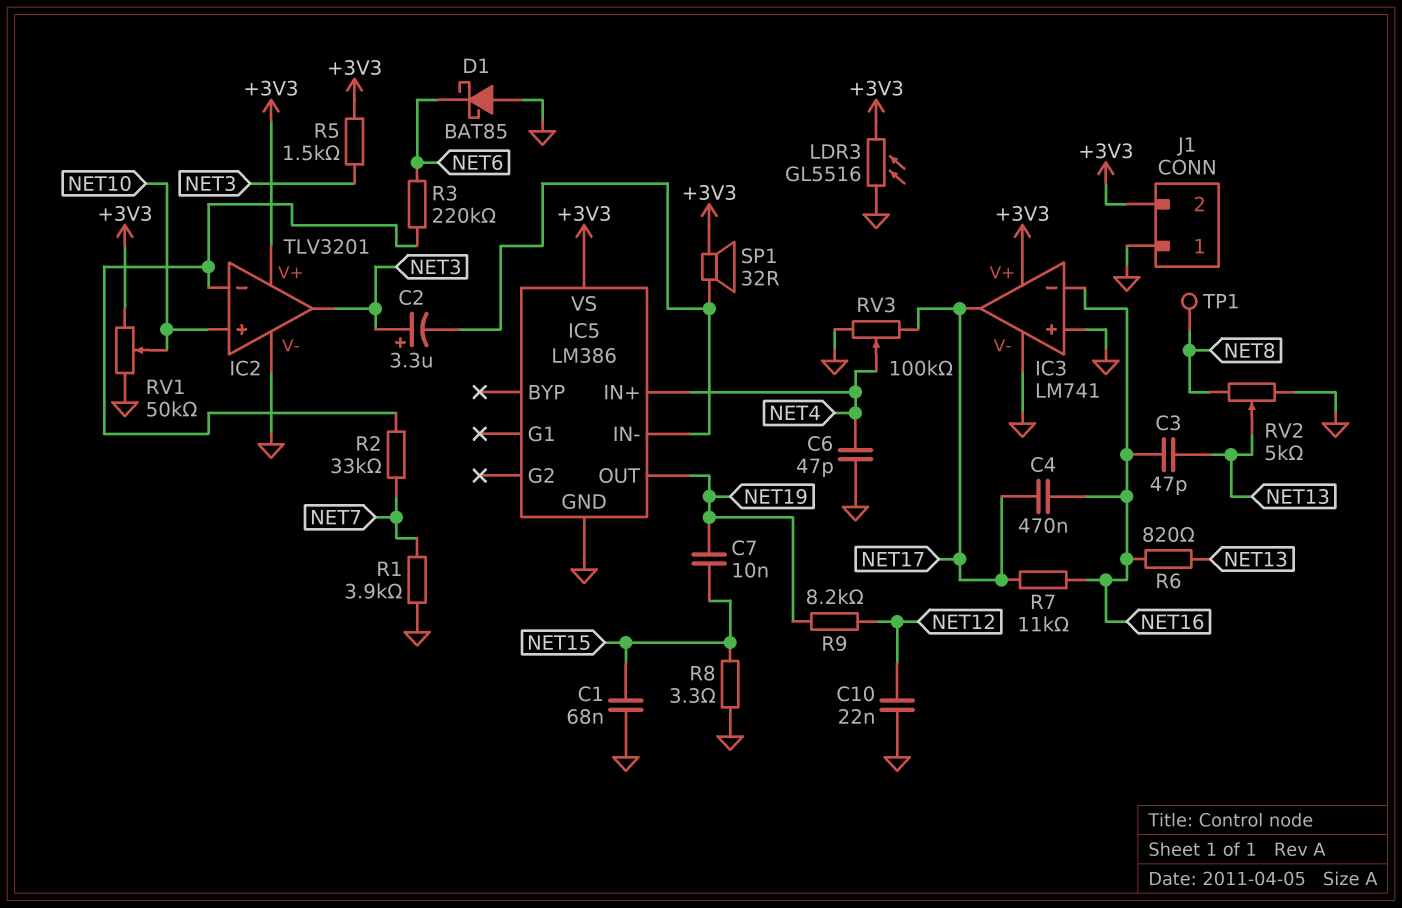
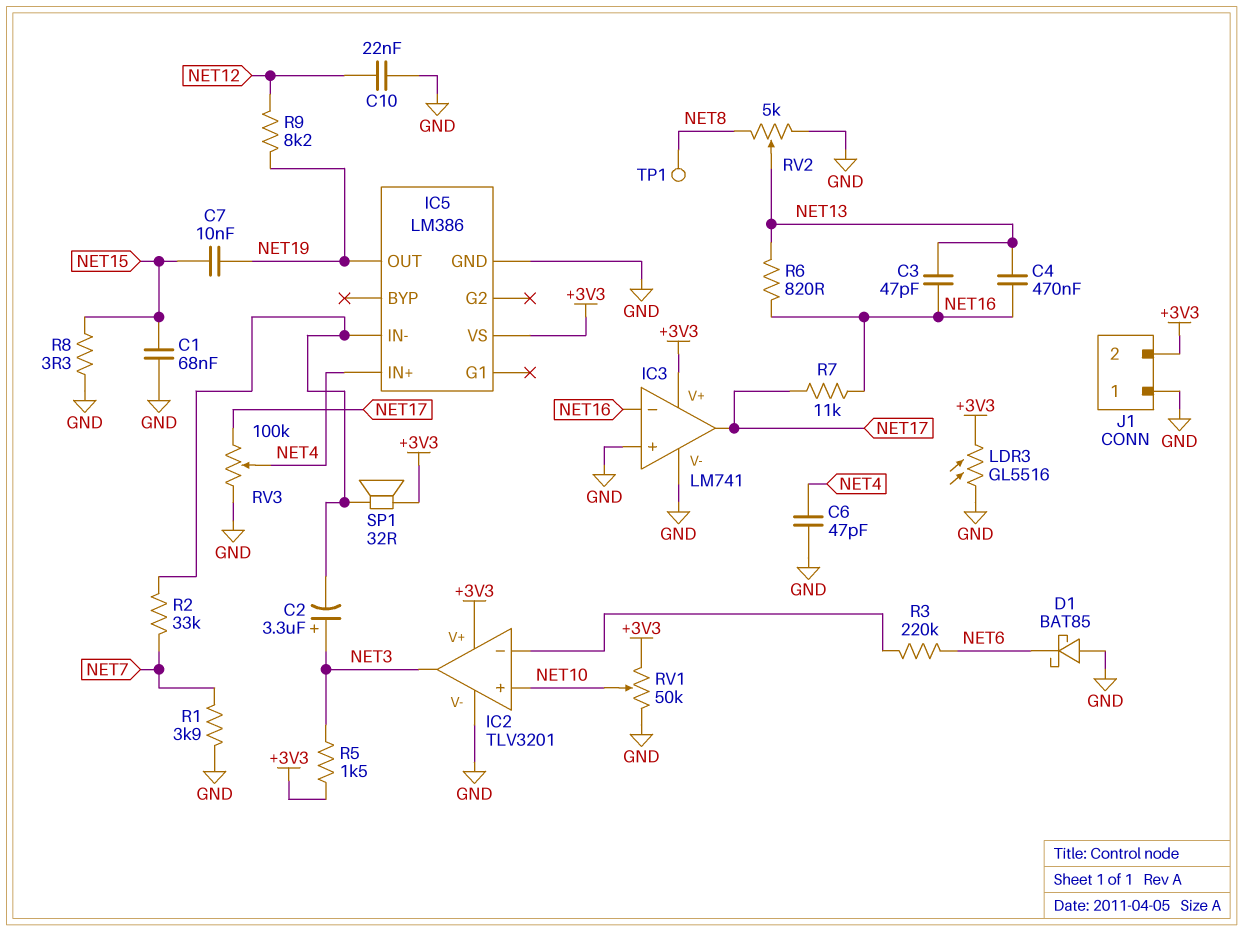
C4: 470nF (NET16, NET17) -> 470nF (NET13, NET16)
R2: 33k (IC2/in-, NET7) -> 33k (IC5/IN-, NET7)

